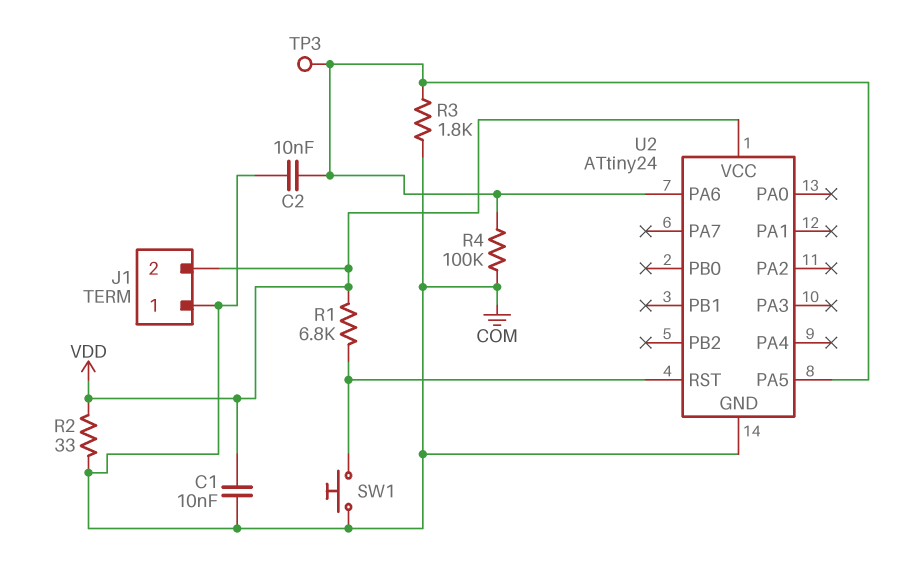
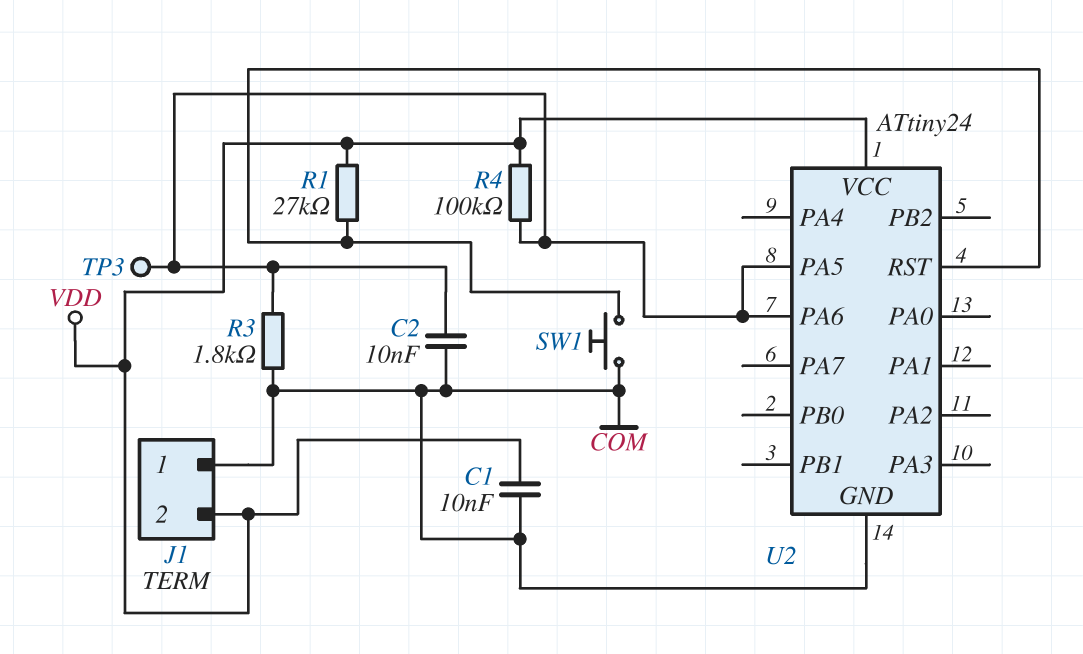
R1: 6.8k (U2/RST, VDD) -> 27k (U2/RST, VDD)
R2: 33 (COM, VDD) -> none
R4: 100k (COM, U2/PA5) -> 100k (U2/PA5, VDD)

